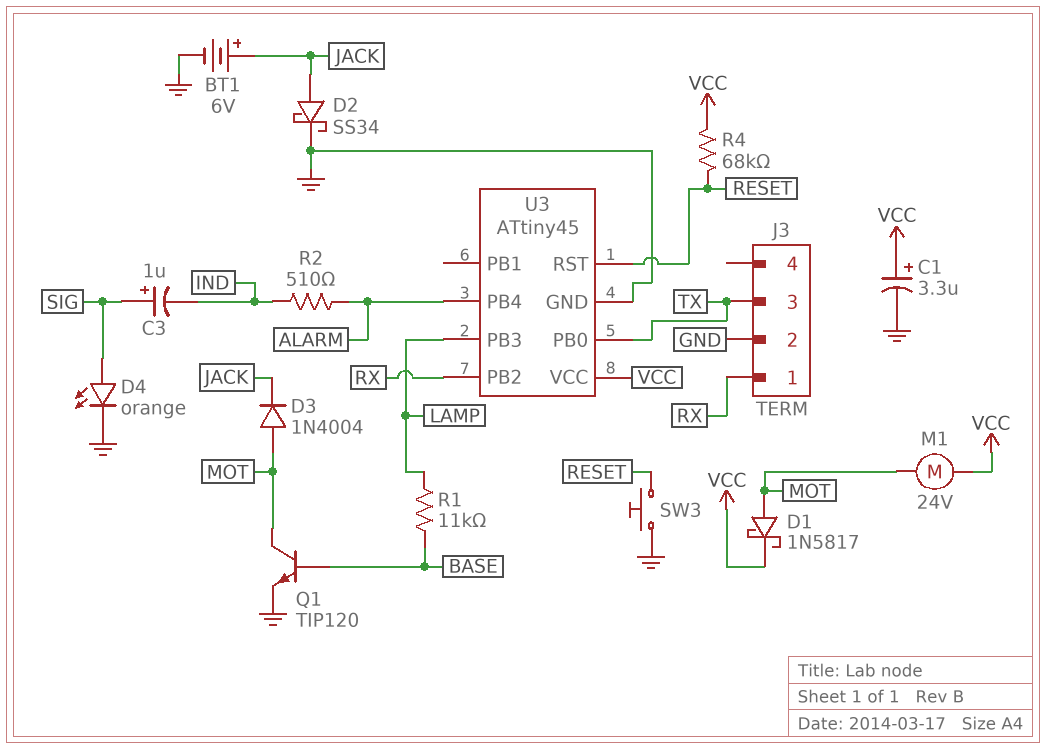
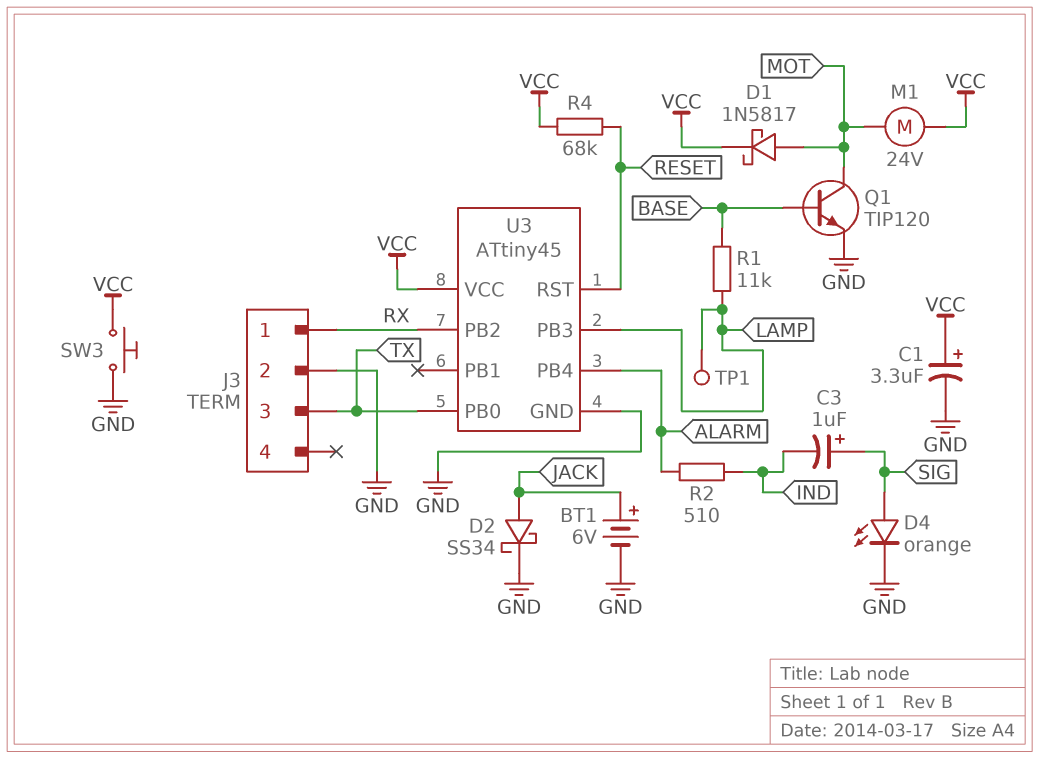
D3: diode 1N4004 (A MOT, K JACK) -> none
SW3: button (GND, RESET) -> button (GND, VCC)
TP1: none -> test point (LAMP)

